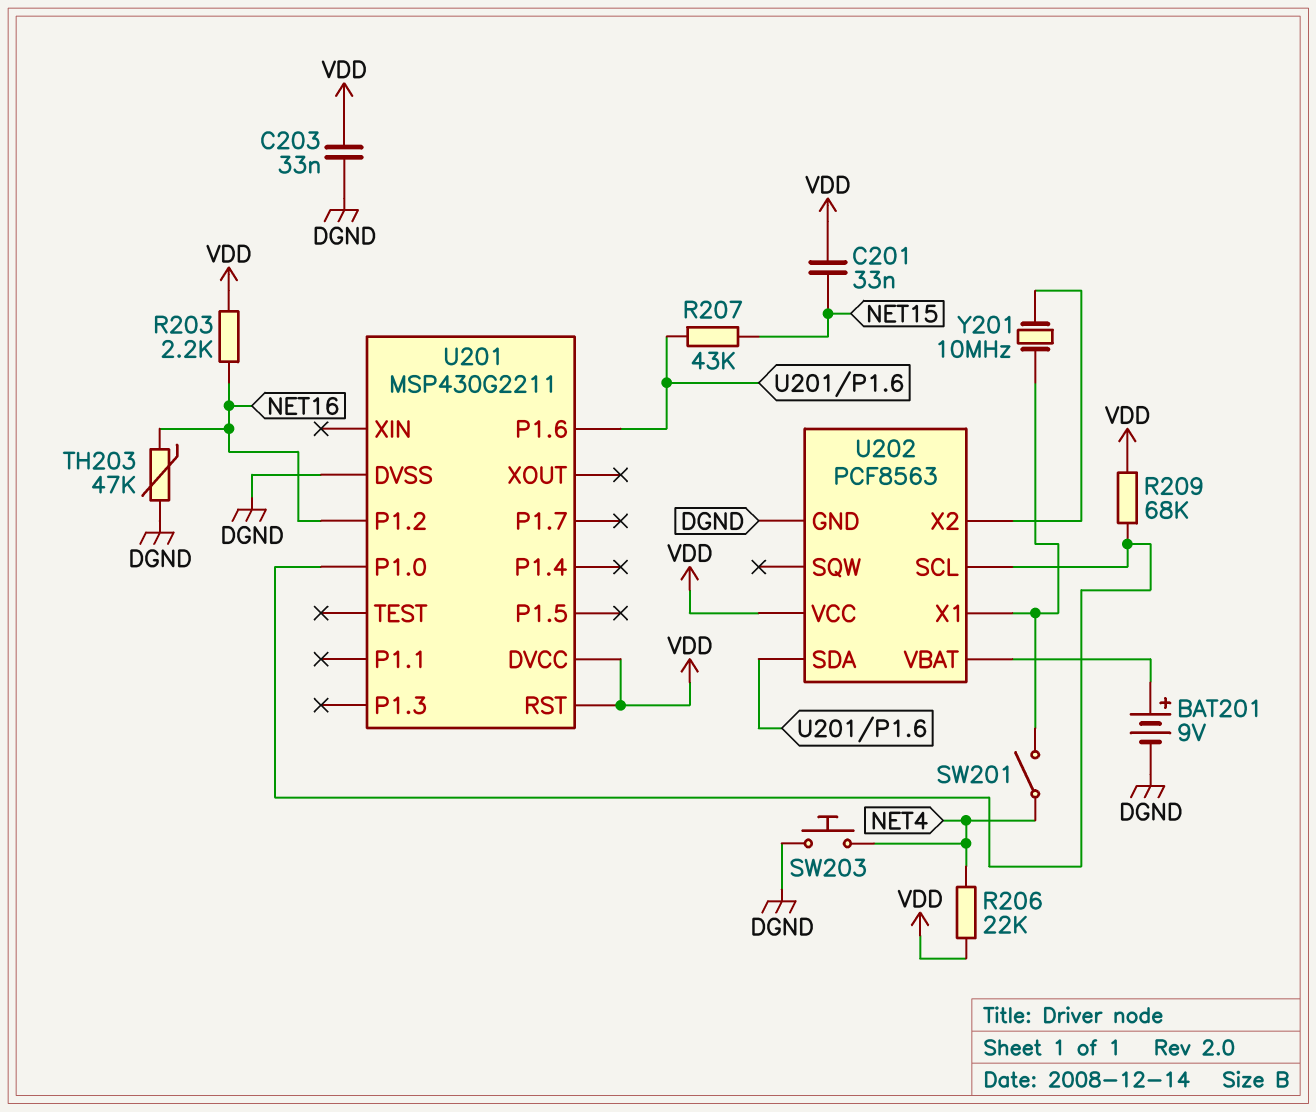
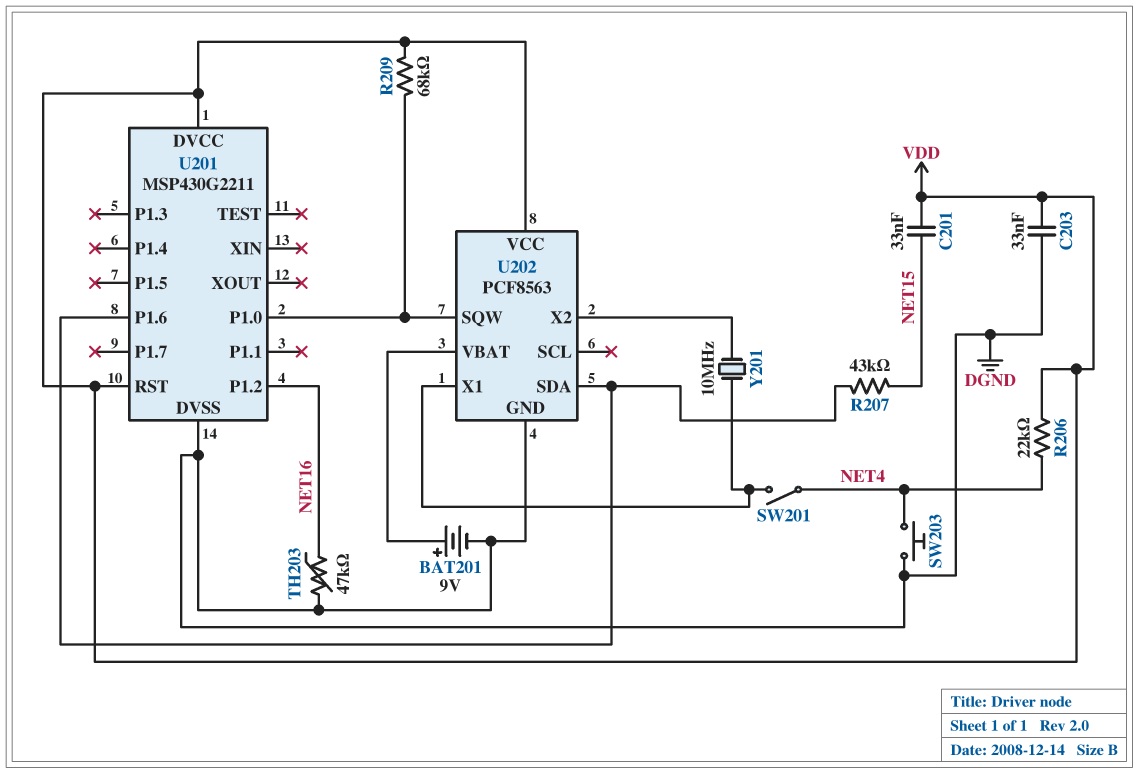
R203: 2.2k (NET16, VDD) -> none
U202 pin SCL: U201/P1.0 -> none
U202 pin SQW: none -> U201/P1.0

